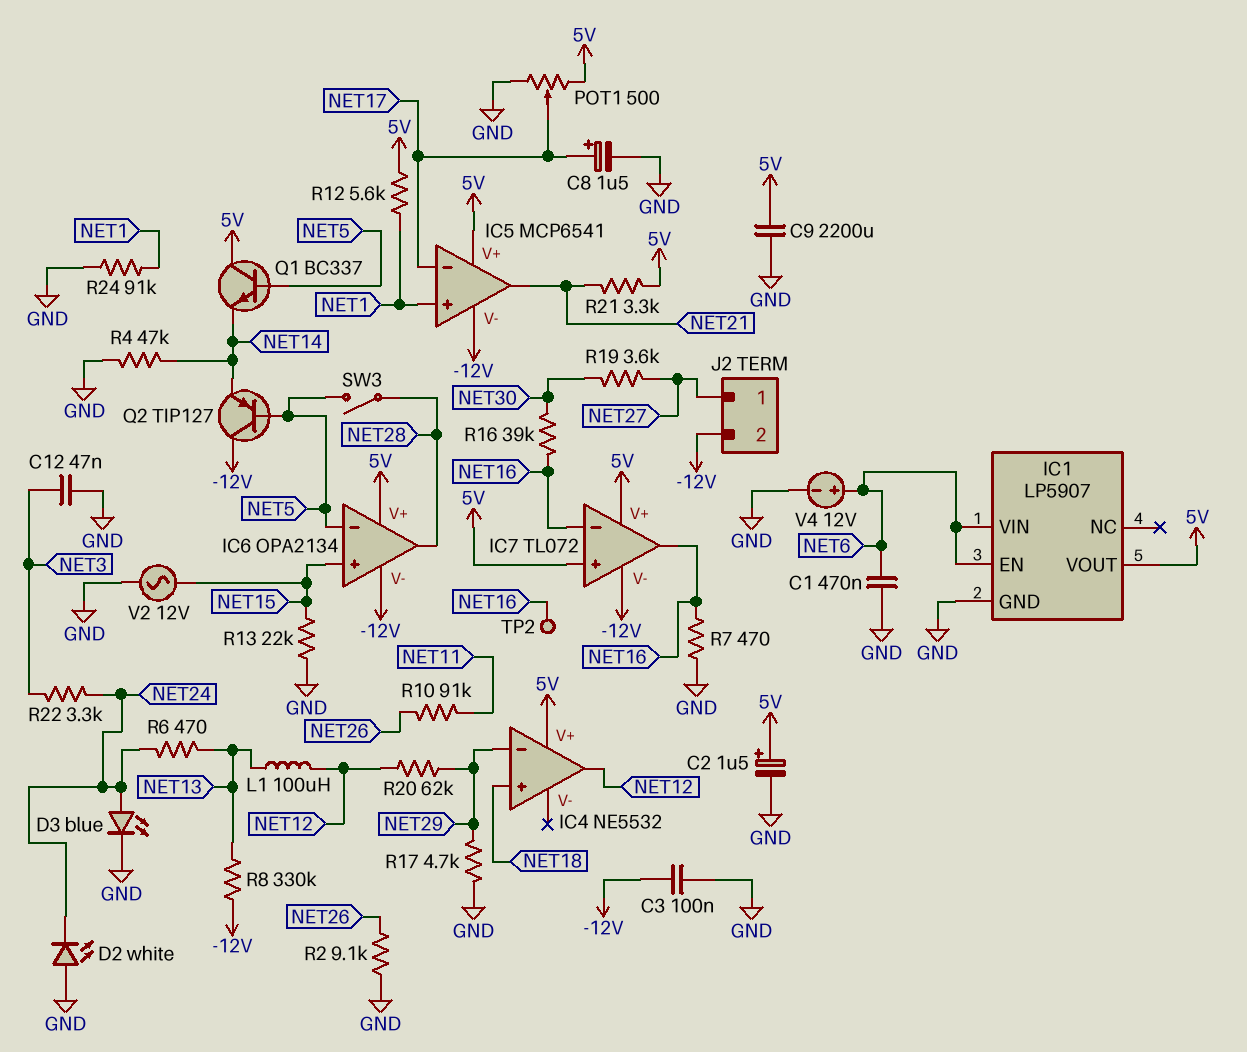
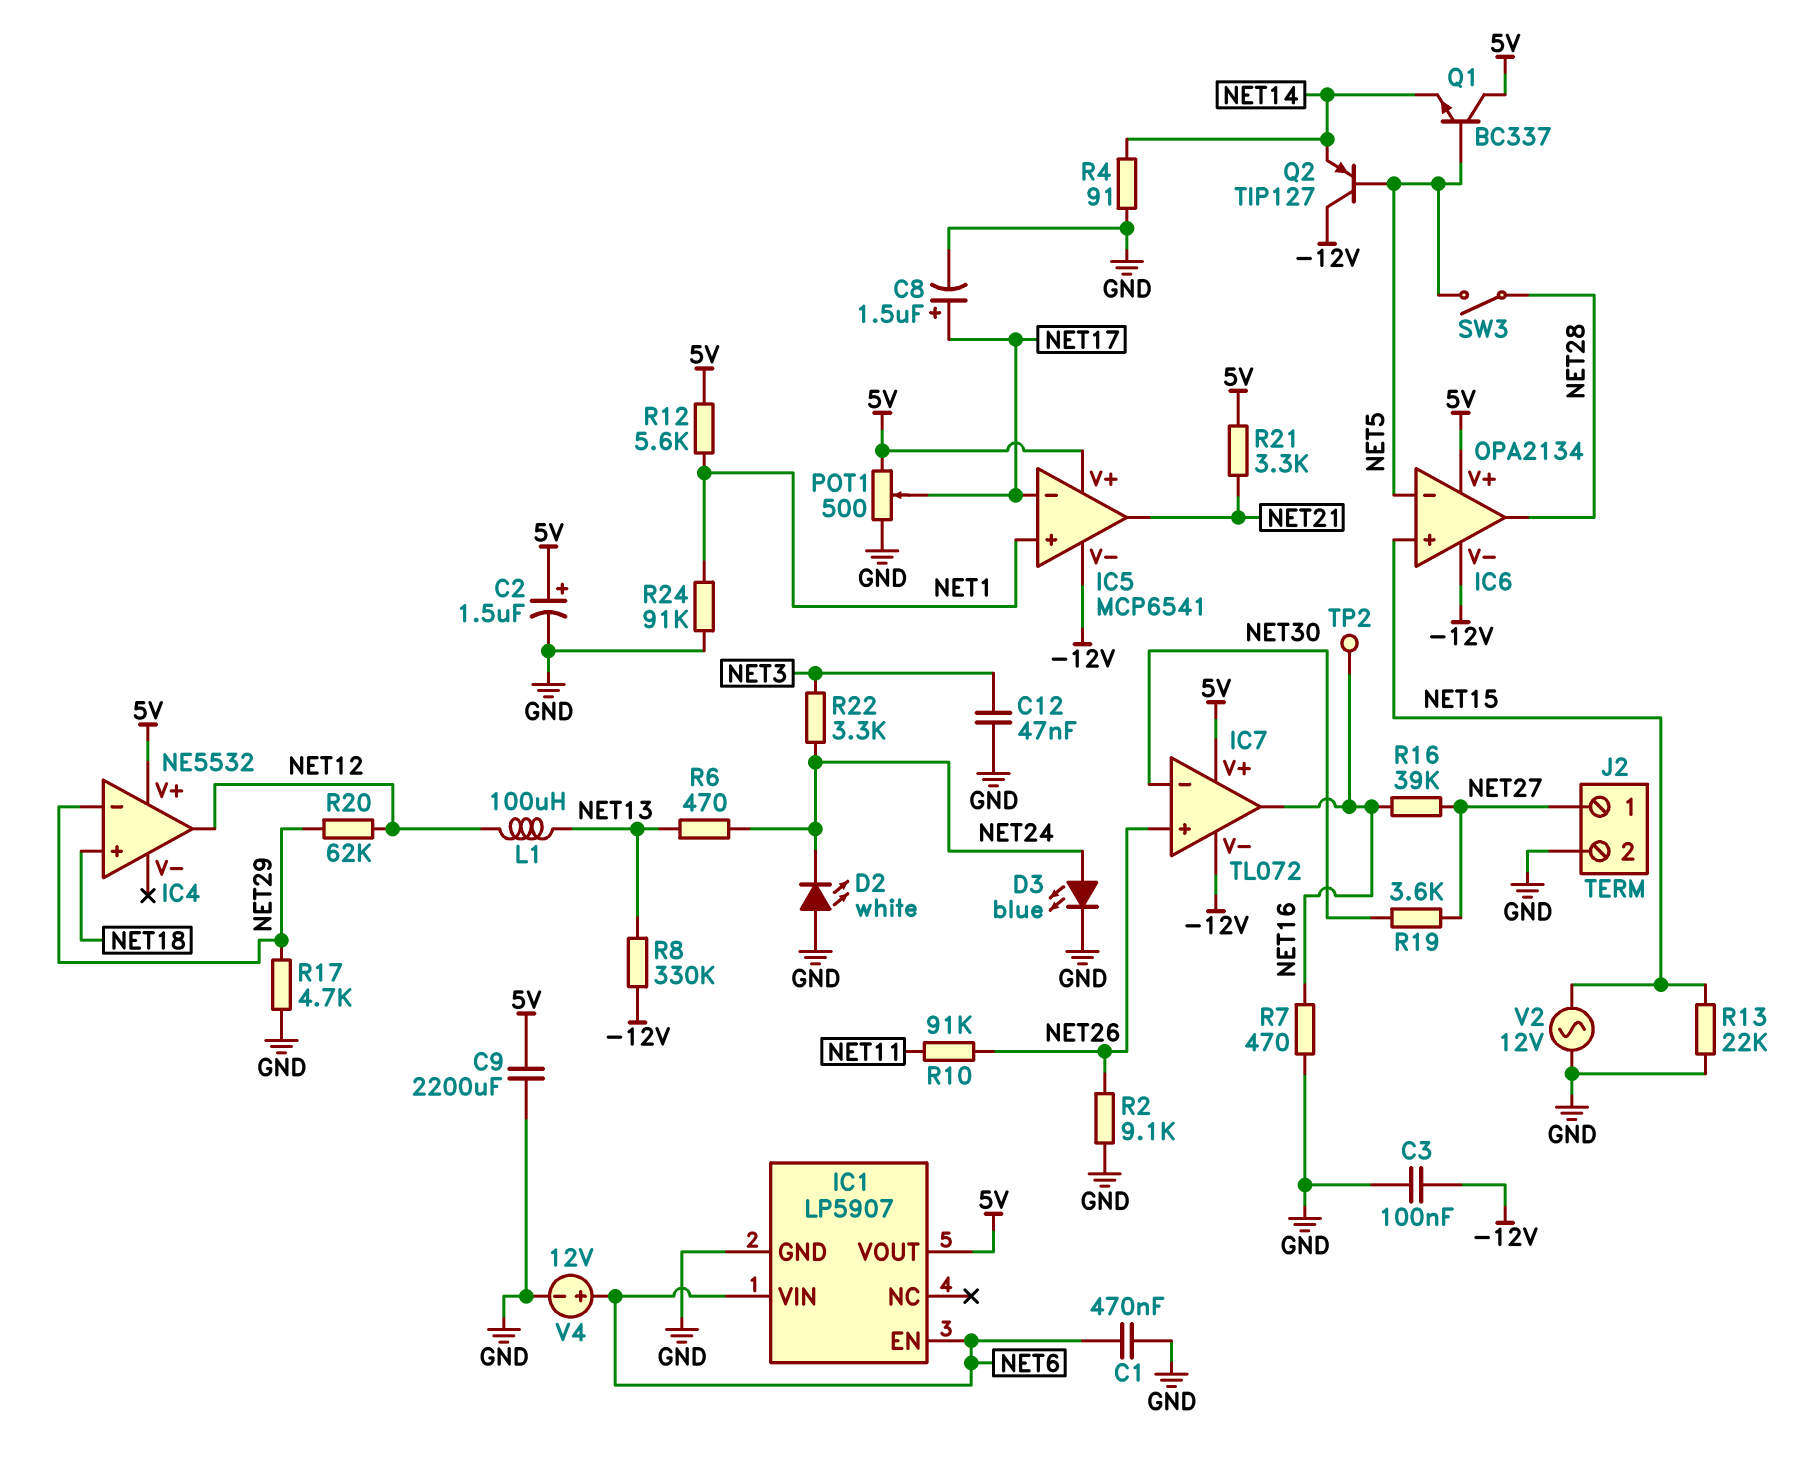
IC7 pin in+: 5V -> NET26
IC7 pin in-: NET16 -> NET30
J2 pin 2: -12V -> GND
R4: 47k (GND, NET14) -> 91 (GND, NET14)
R16: 39k (NET16, NET30) -> 39k (NET16, NET27)

